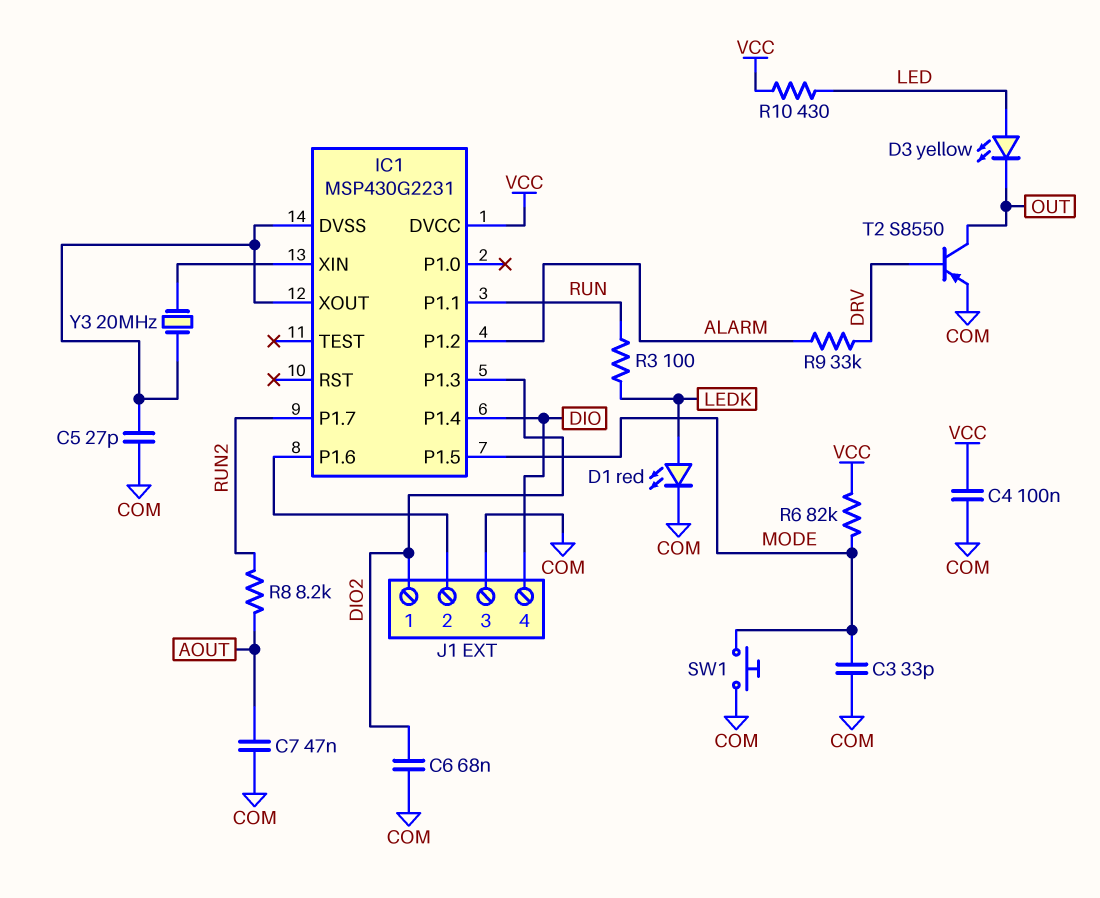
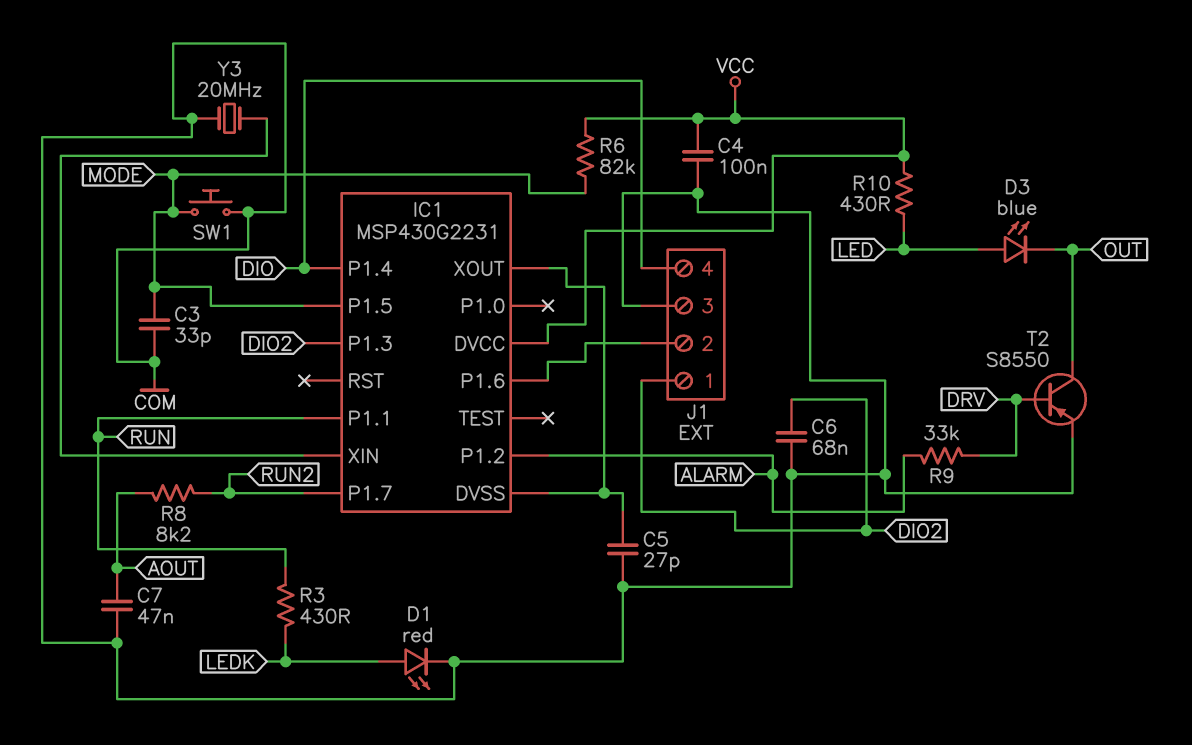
D3: LED yellow (A LED, K OUT) -> LED blue (A LED, K OUT)
R3: 100 (LEDK, RUN) -> 430 (LEDK, RUN)
Y3: 20MHz (IC1/DVSS, IC1/XIN) -> 20MHz (COM, IC1/XIN)

